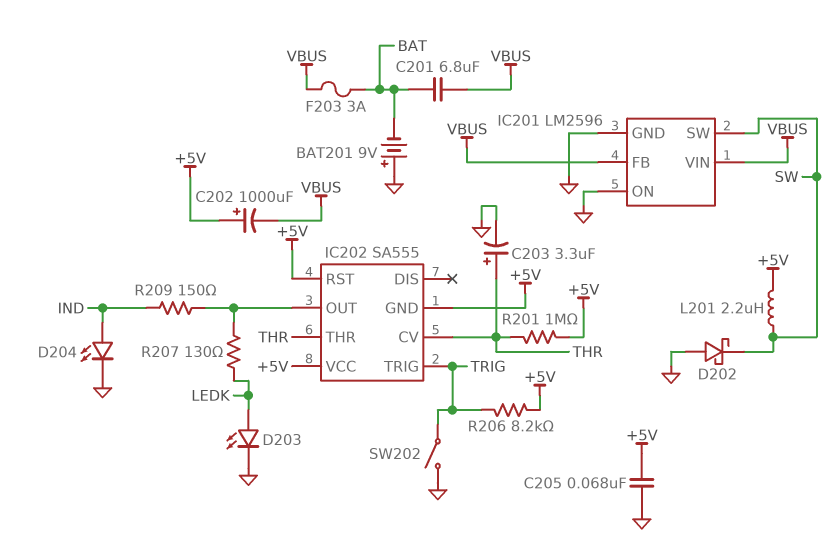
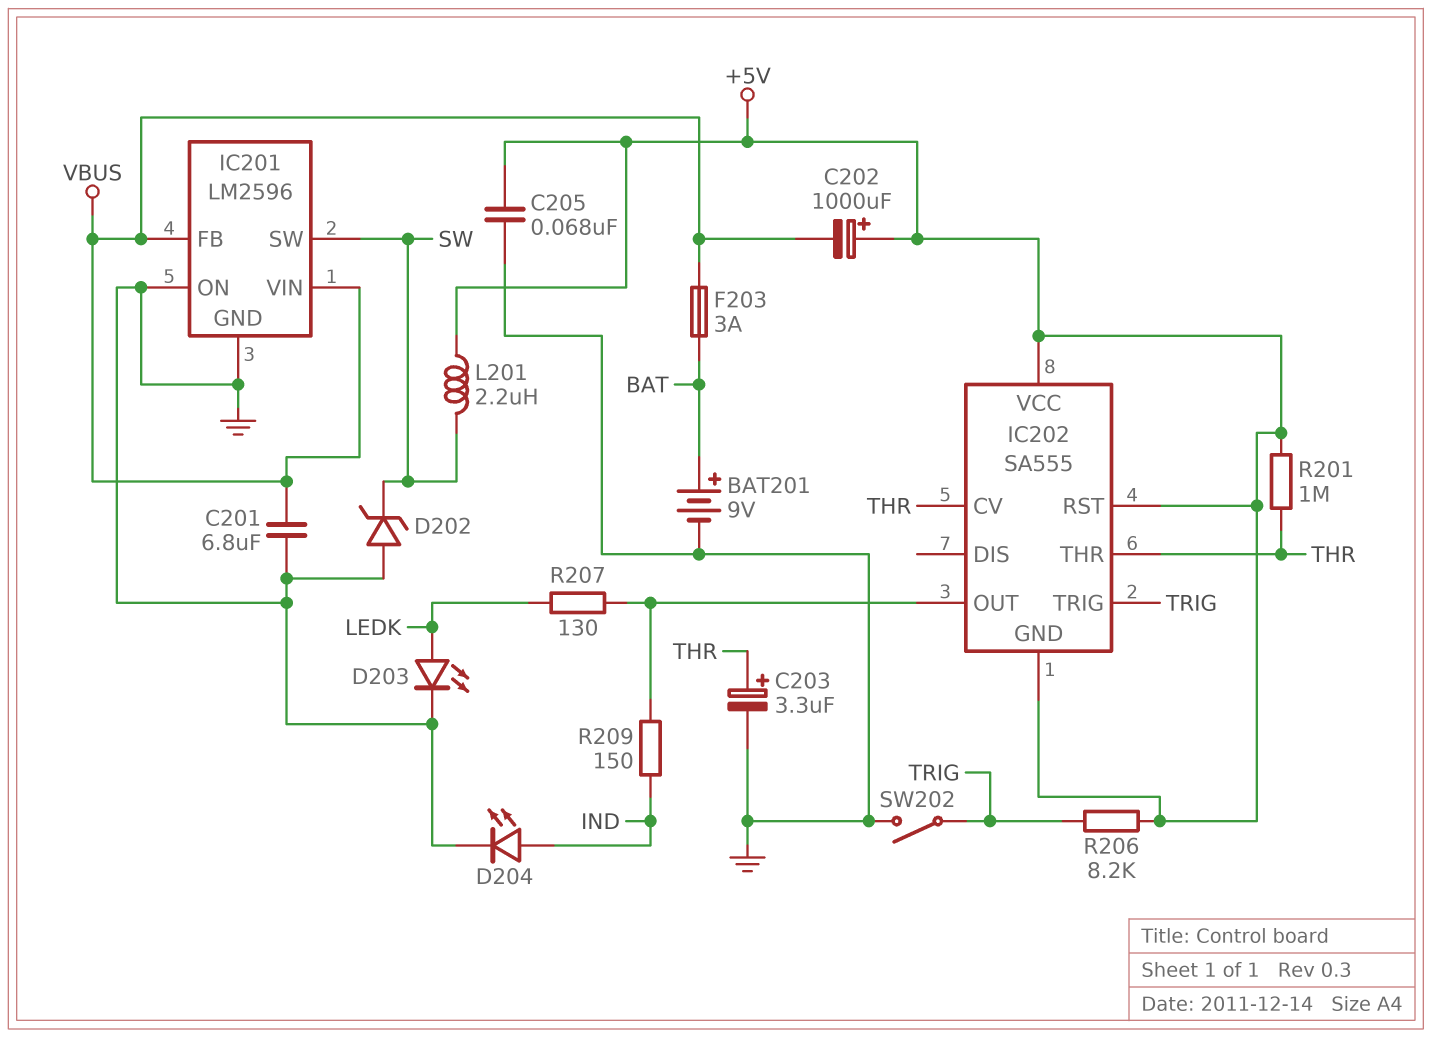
BAT201: 9V (plus GND, minus BAT) -> 9V (plus BAT, minus GND)
C201: 6.8uF (BAT, VBUS) -> 6.8uF (GND, VBUS)
D202: schottky (A GND, K SW) -> zener (A GND, K SW)

